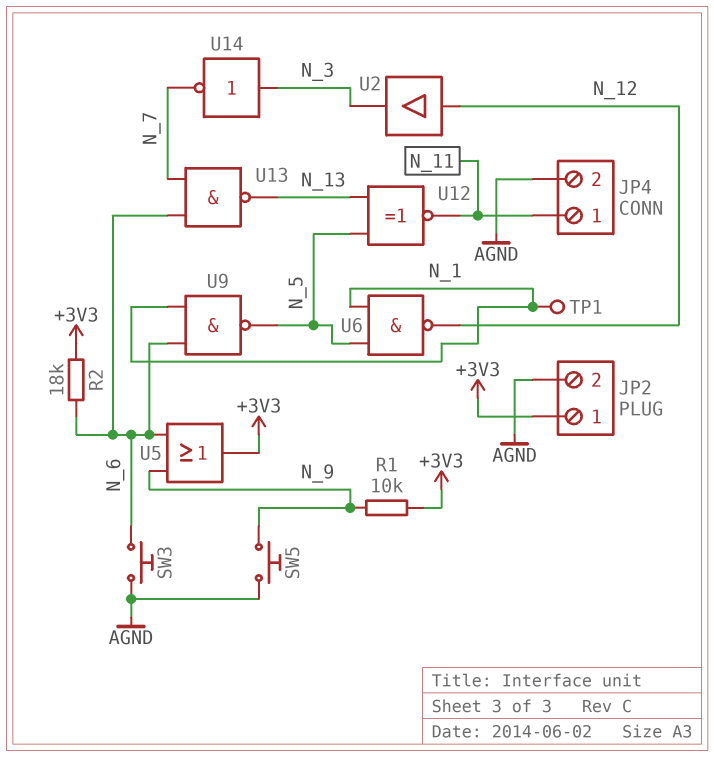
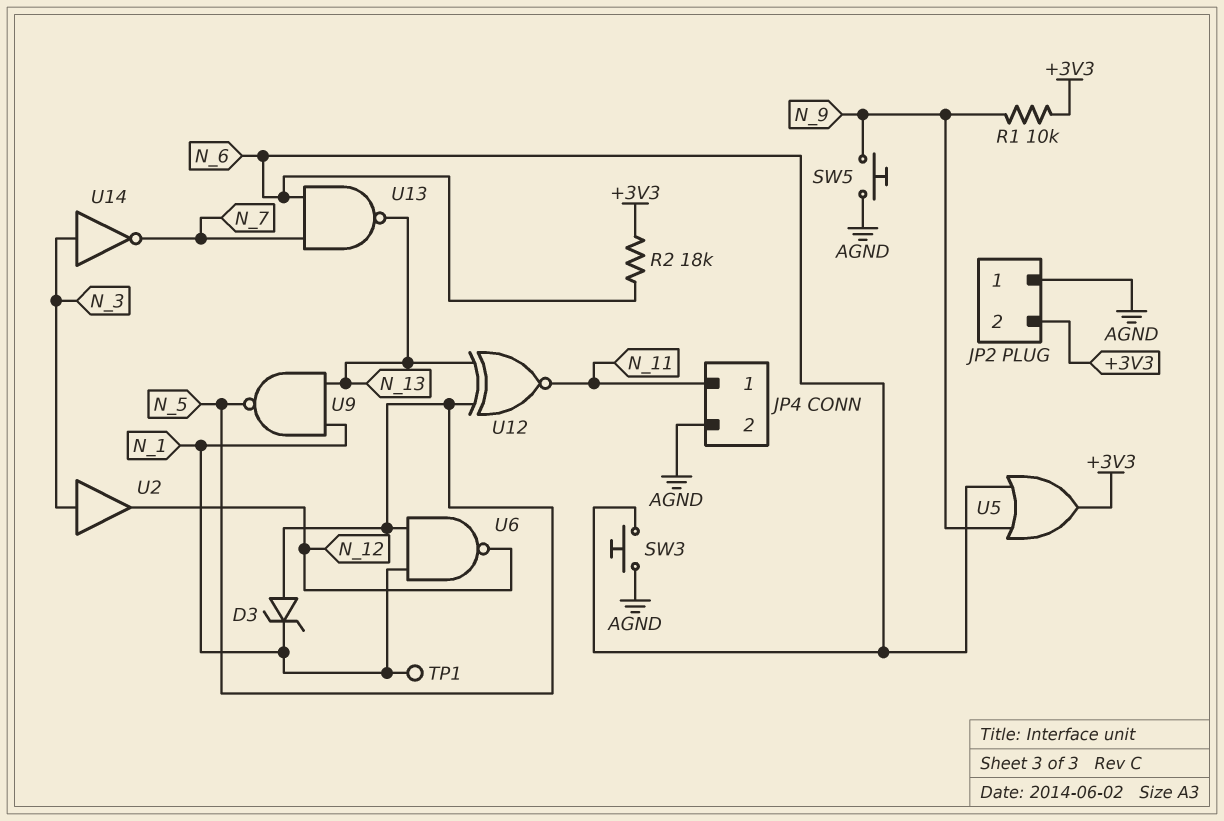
D3: none -> zener (A N_5, K N_1)
JP2 pin 1: +3V3 -> AGND
JP2 pin 2: AGND -> +3V3
U2: buffer (in N_12, out N_3) -> buffer (in N_3, out N_12)
U9: NAND (in N_1, in N_6, out N_5) -> NAND (in N_1, in N_13, out N_5)

